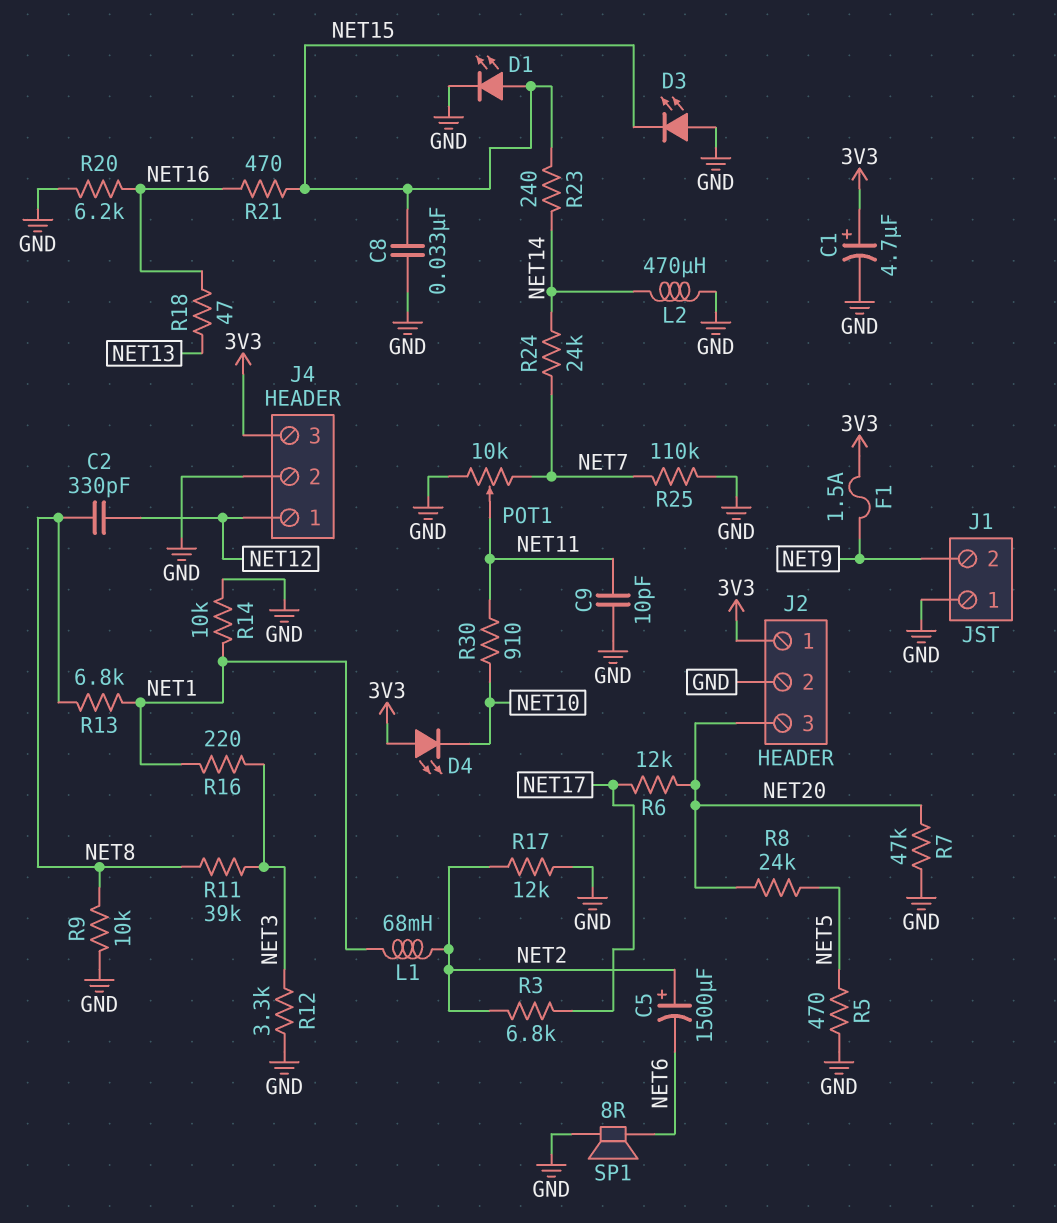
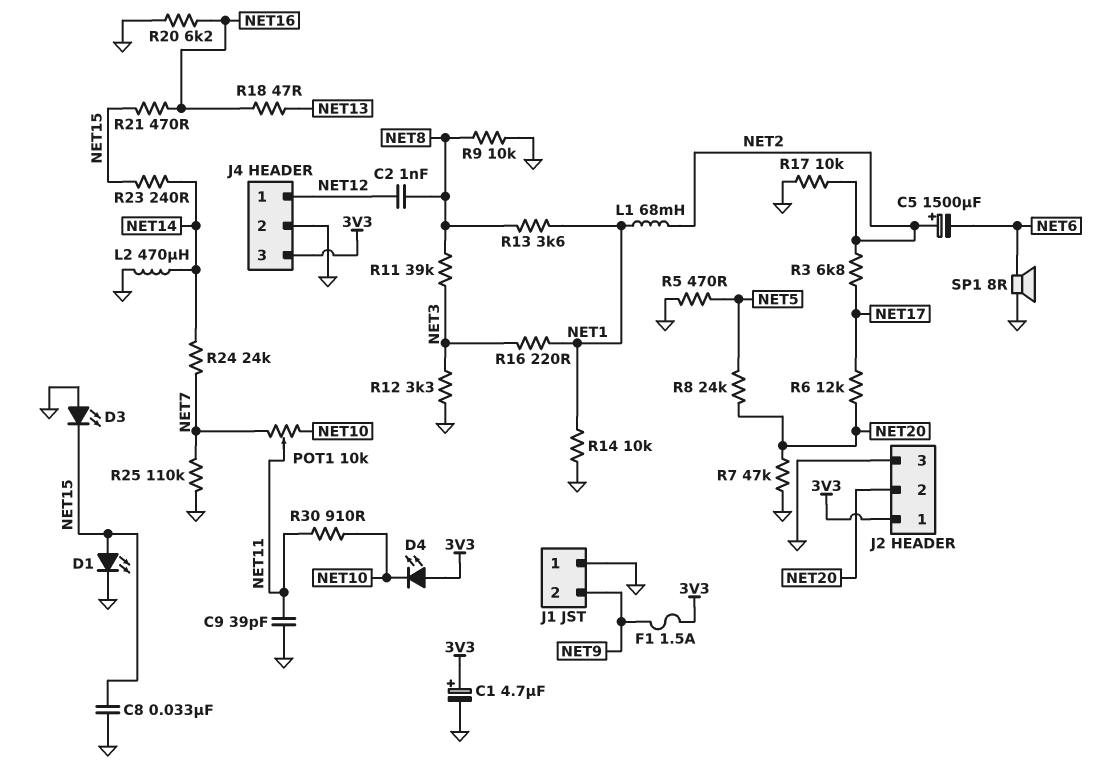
C2: 330pF (NET8, NET12) -> 1nF (NET8, NET12)
C9: 10pF (GND, NET11) -> 39pF (GND, NET11)
J2 pin 2: GND -> NET20
J2 pin 3: NET20 -> GND
POT1: 10k (GND, NET7, wiper NET11) -> 10k (NET7, NET10, wiper NET11)
R13: 6.8k (NET1, NET8) -> 3.6k (NET1, NET8)
R17: 12k (GND, NET2) -> 10k (GND, NET2)

